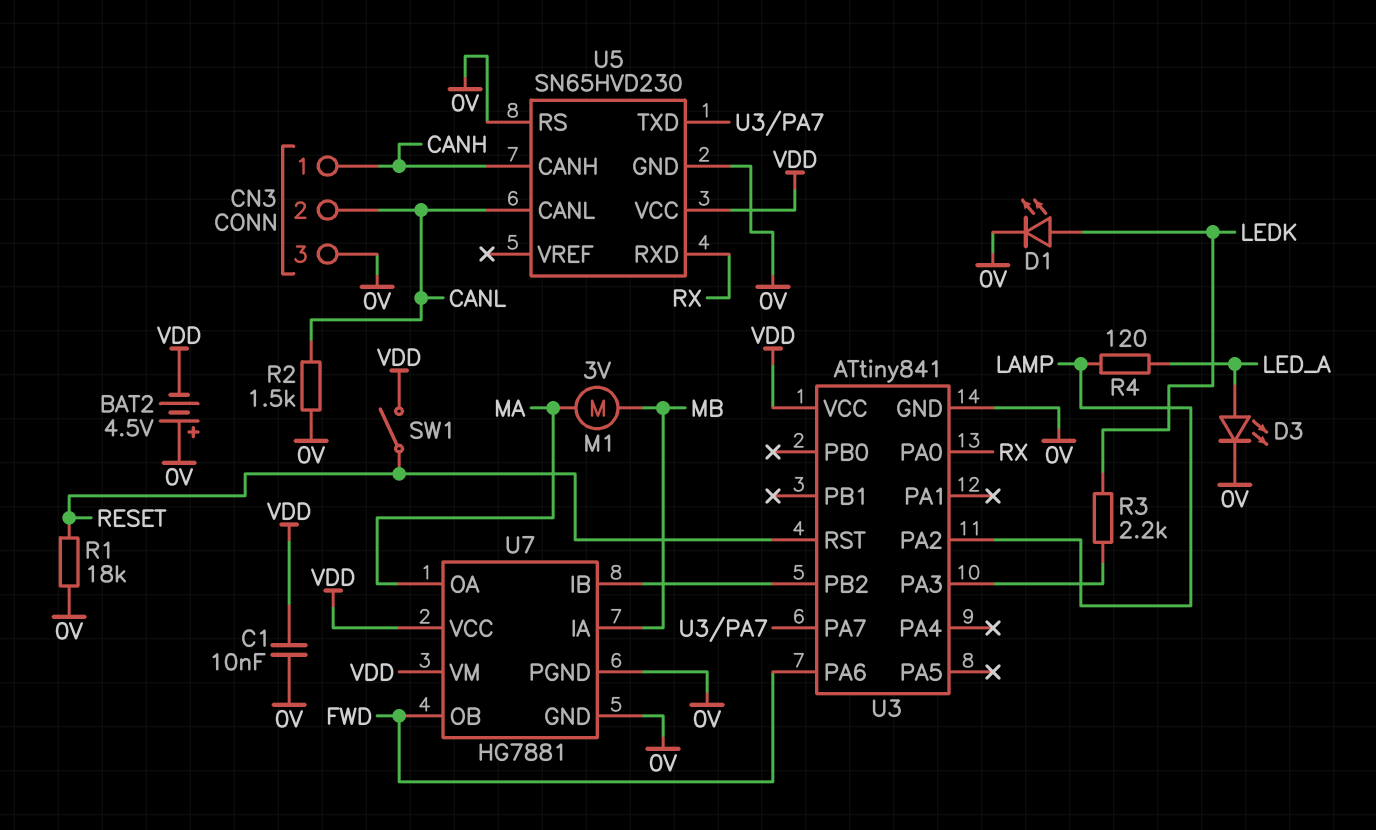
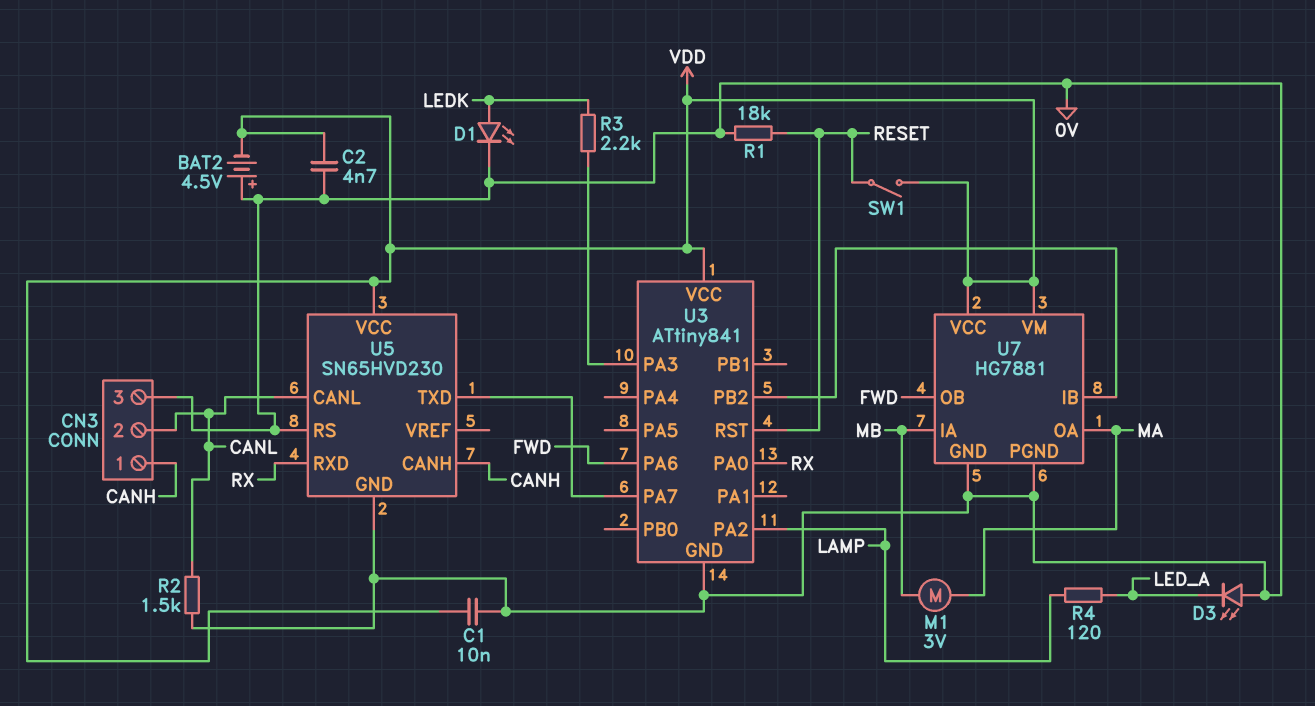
C2: none -> 4.7nF (0V, VDD)
D3: LED (A LED_A, K 0V) -> LED (A 0V, K LED_A)

